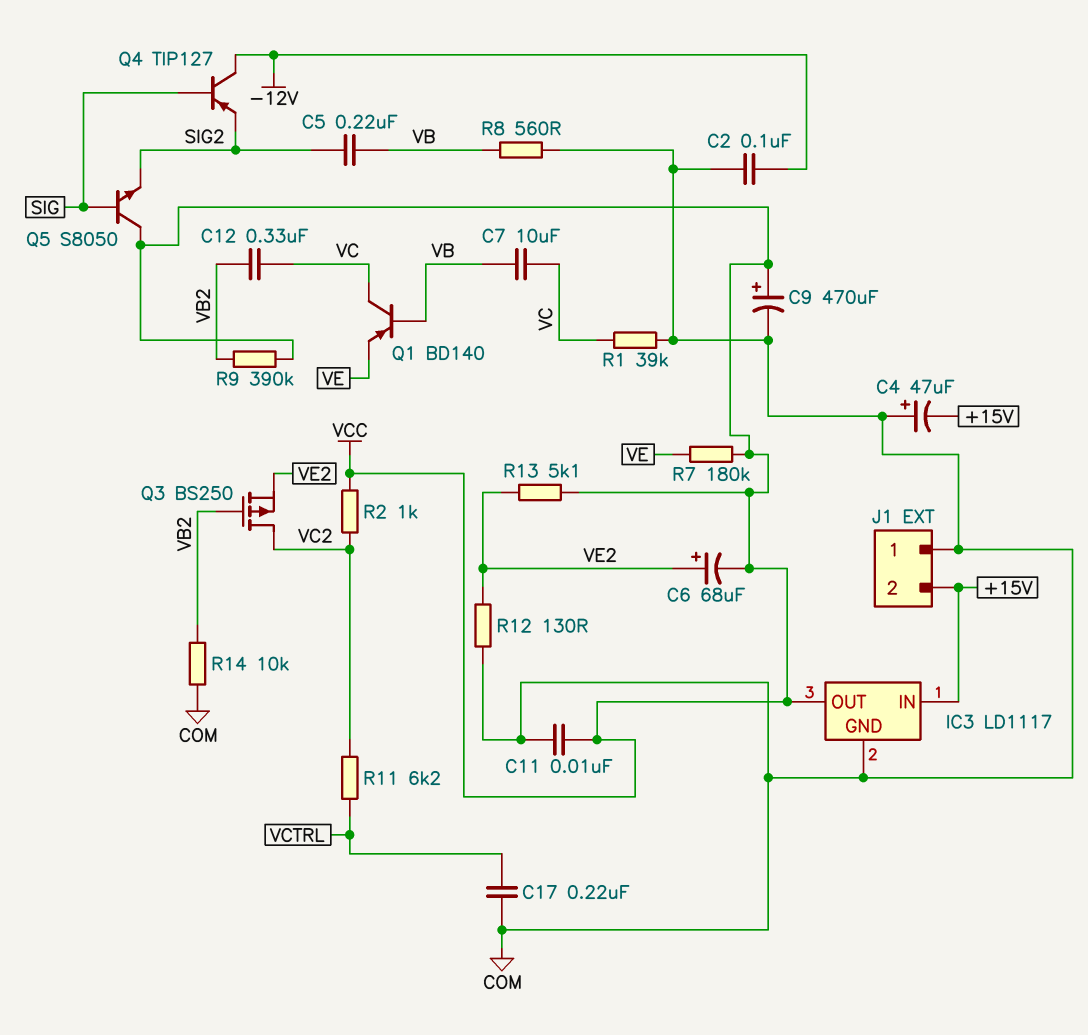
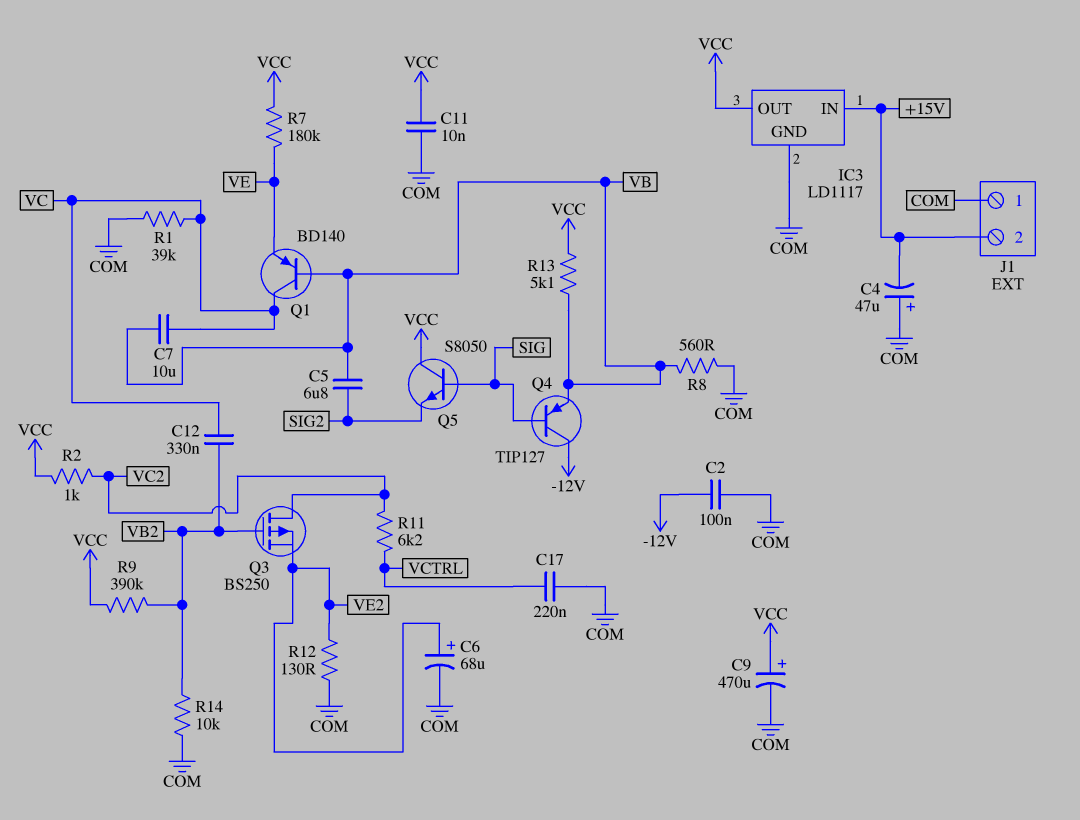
C5: 220nF (SIG2, VB) -> 6.8uF (SIG2, VB)
C6: 68uF (plus VE2, minus VCC) -> 68uF (plus VE2, minus COM)
Q4: PNP TIP127 (B SIG, C -12V, E SIG2) -> PNP TIP127 (B SIG, C -12V, E VB)
R13: 5.1k (VCC, VE2) -> 5.1k (VB, VCC)

